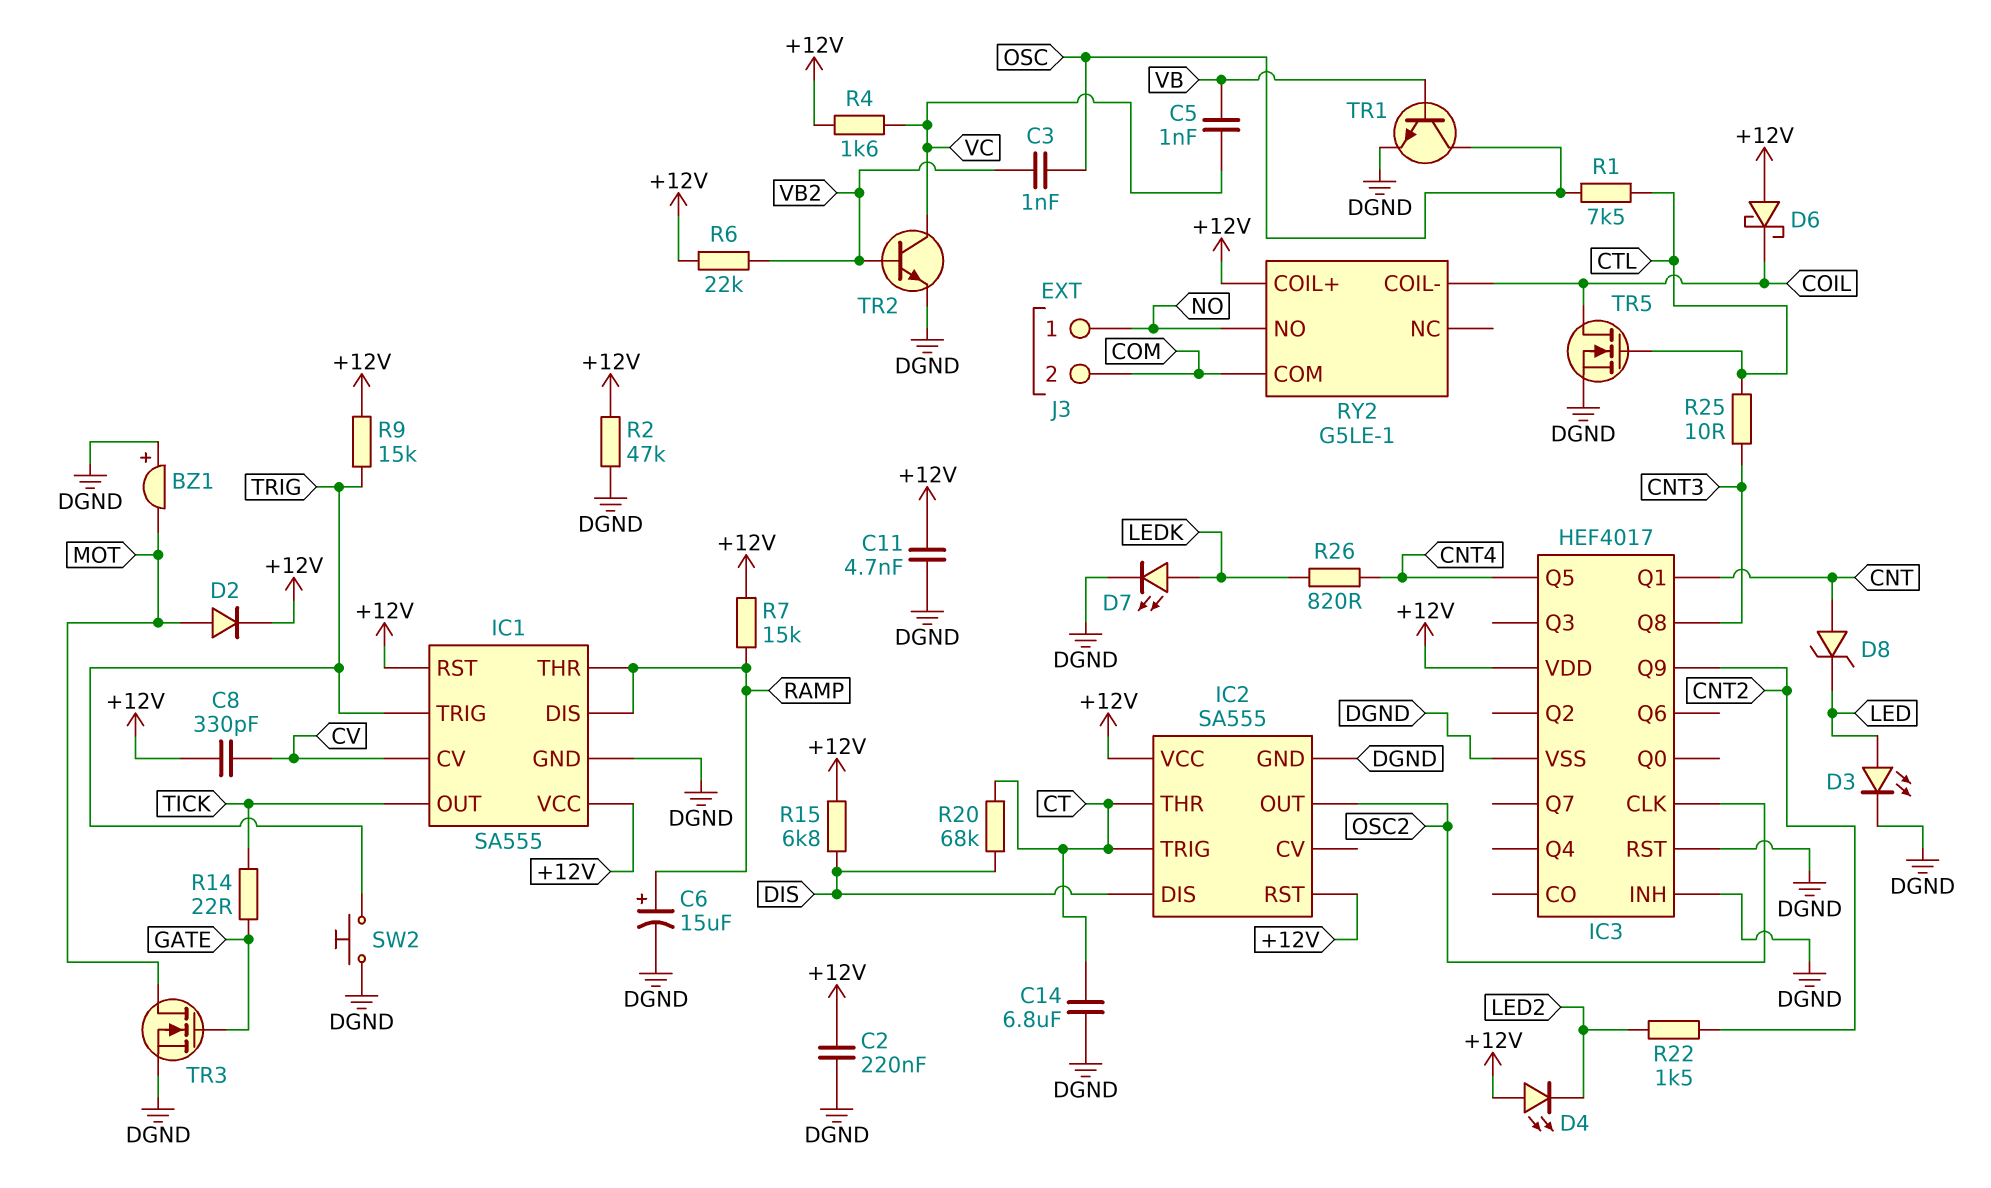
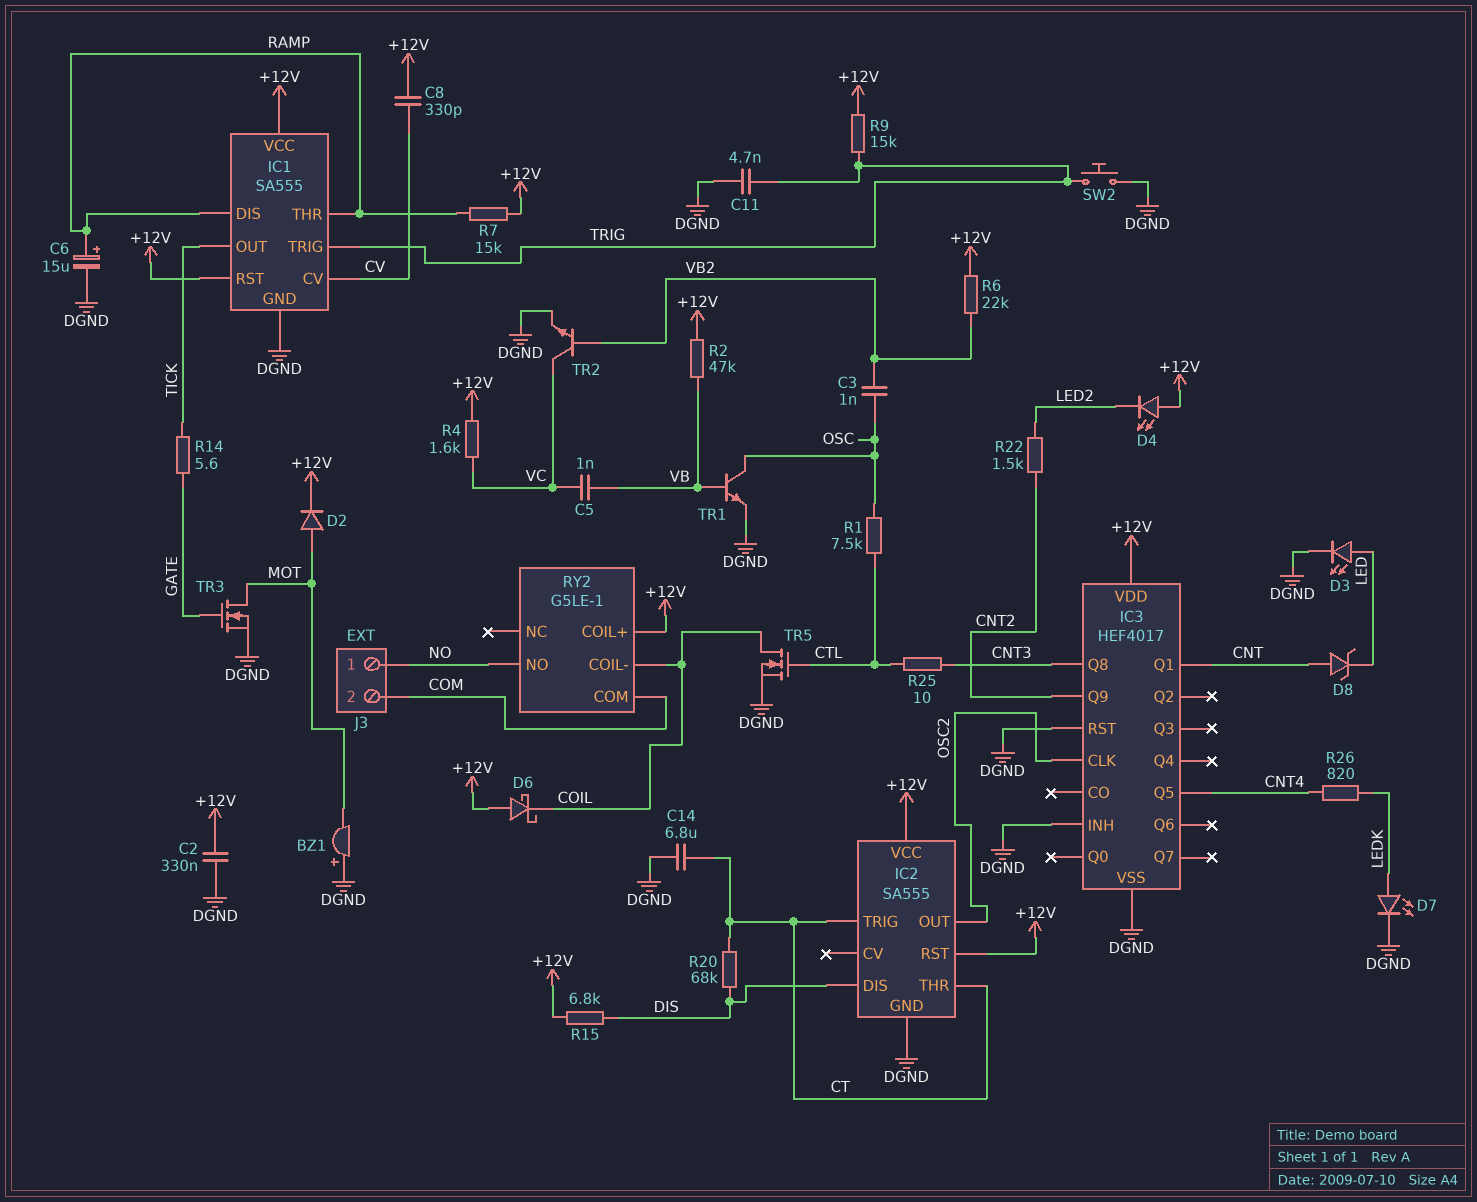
C2: 220nF (+12V, DGND) -> 330nF (+12V, DGND)
C11: 4.7nF (+12V, DGND) -> 4.7nF (DGND, TRIG)
R2: 47k (+12V, DGND) -> 47k (+12V, VB)
R14: 22 (GATE, TICK) -> 5.6 (GATE, TICK)

